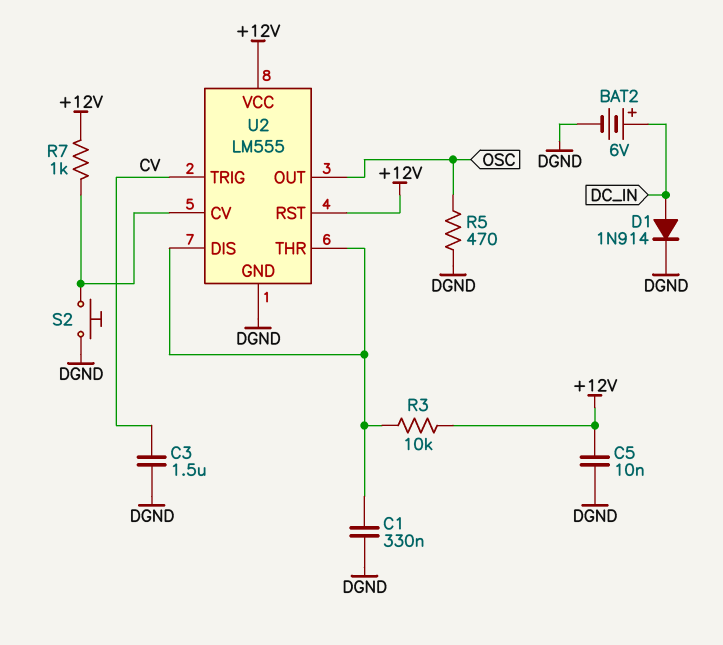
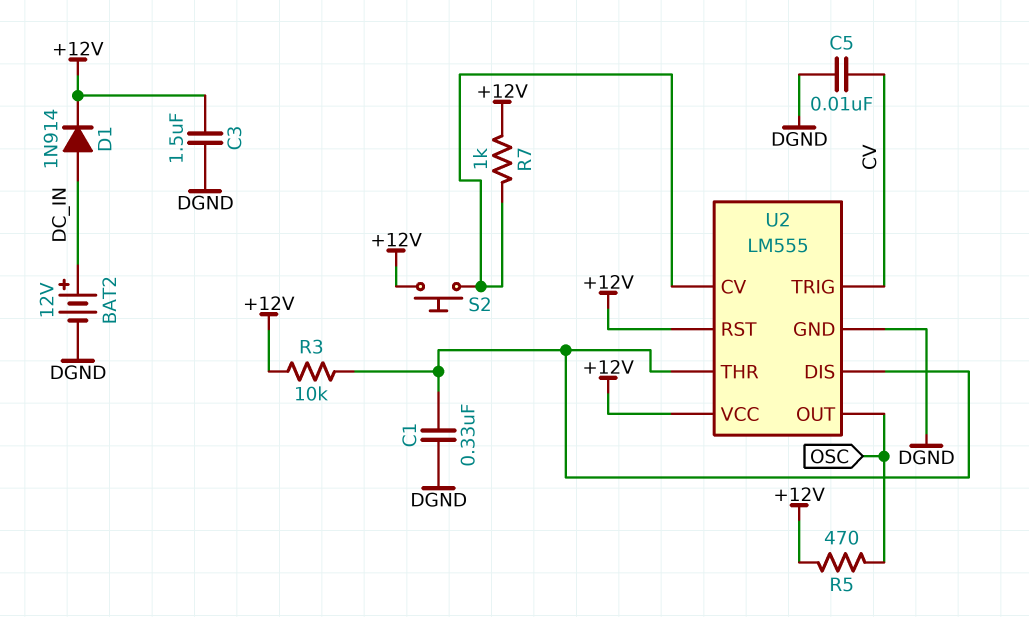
BAT2: 6V (plus DC_IN, minus DGND) -> 12V (plus DC_IN, minus DGND)
C3: 1.5uF (CV, DGND) -> 1.5uF (+12V, DGND)
C5: 10nF (+12V, DGND) -> 10nF (CV, DGND)
D1: diode 1N914 (A DC_IN, K DGND) -> diode 1N914 (A DC_IN, K +12V)
R5: 470 (DGND, OSC) -> 470 (+12V, OSC)
S2: button (DGND, U2/CV) -> button (+12V, U2/CV)

